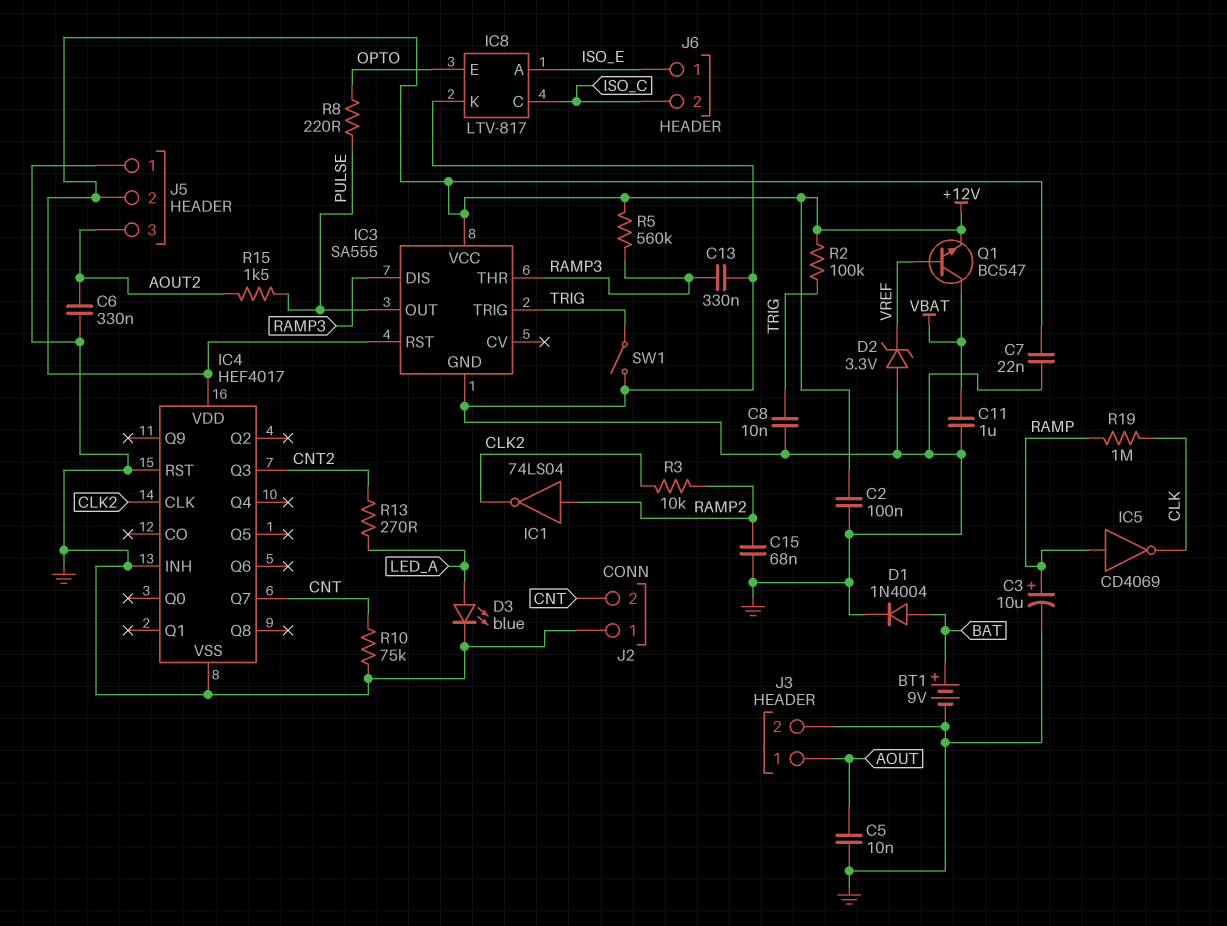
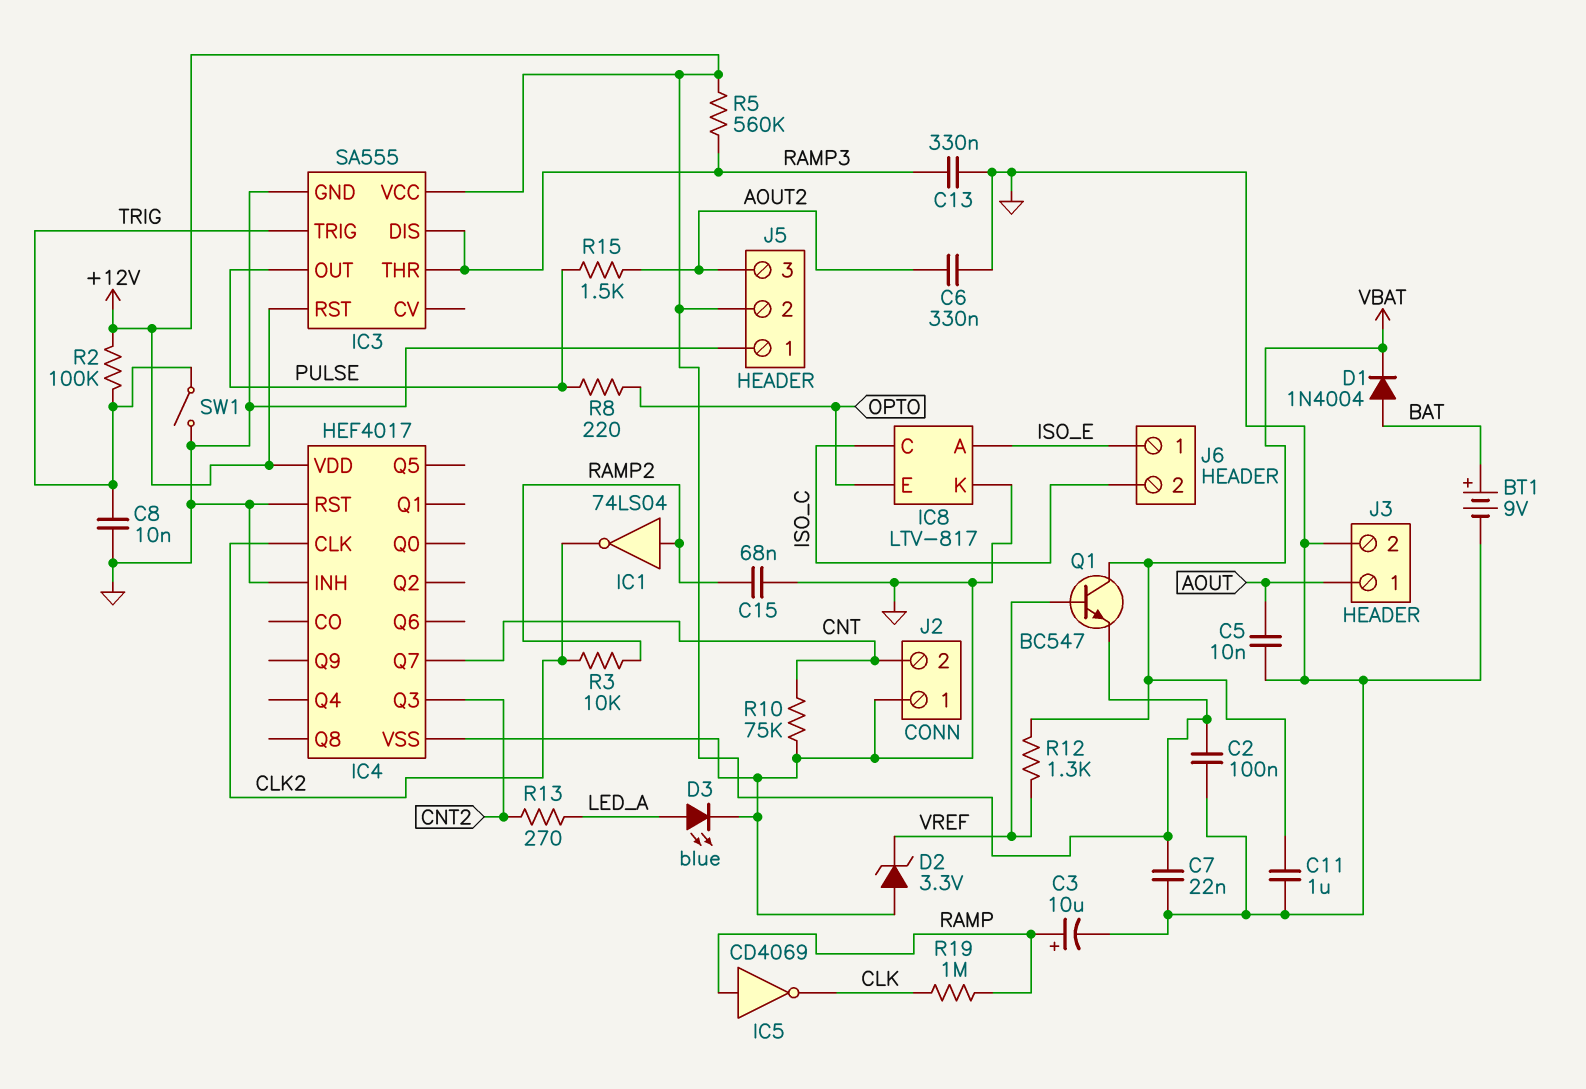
D1: diode 1N4004 (A BAT, K GND) -> diode 1N4004 (A BAT, K VBAT)
R12: none -> 1.3k (VBAT, VREF)

